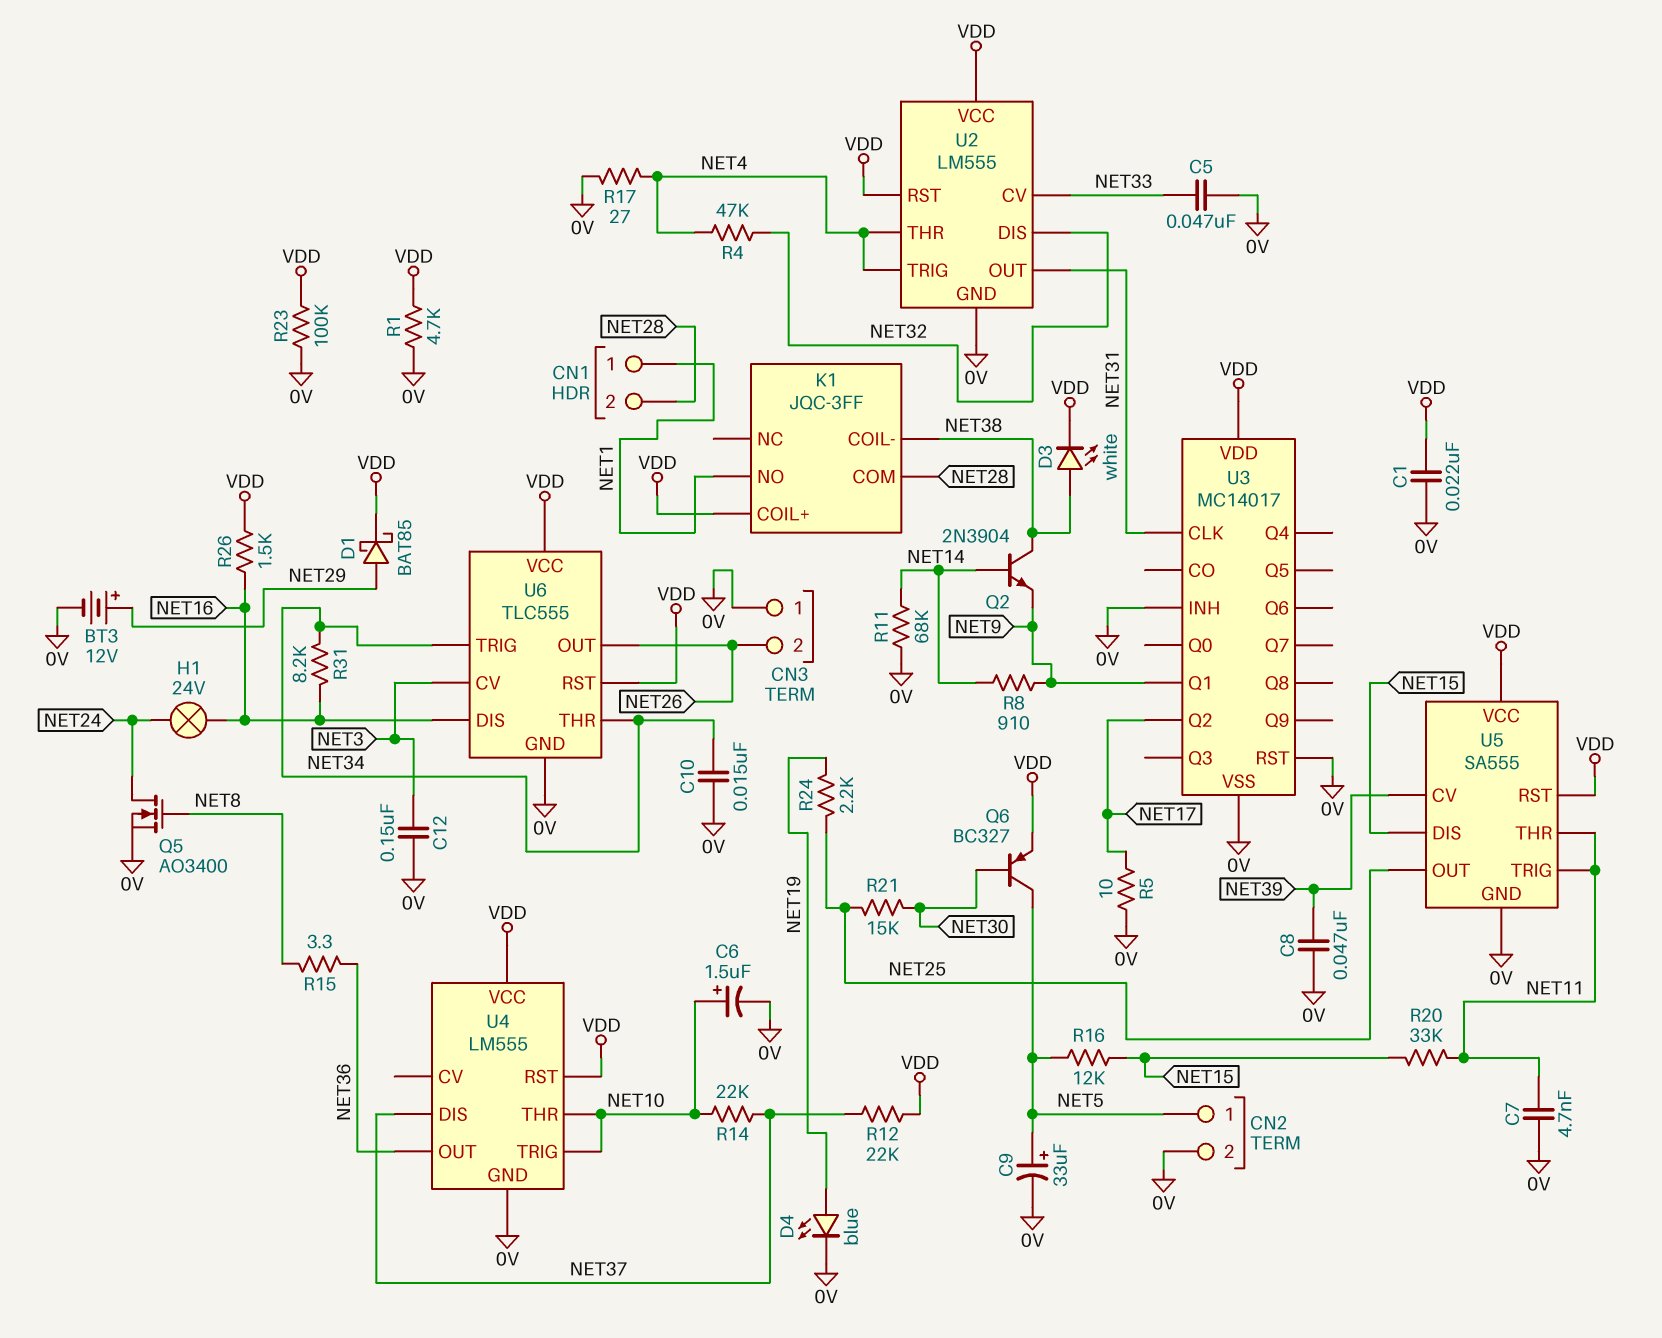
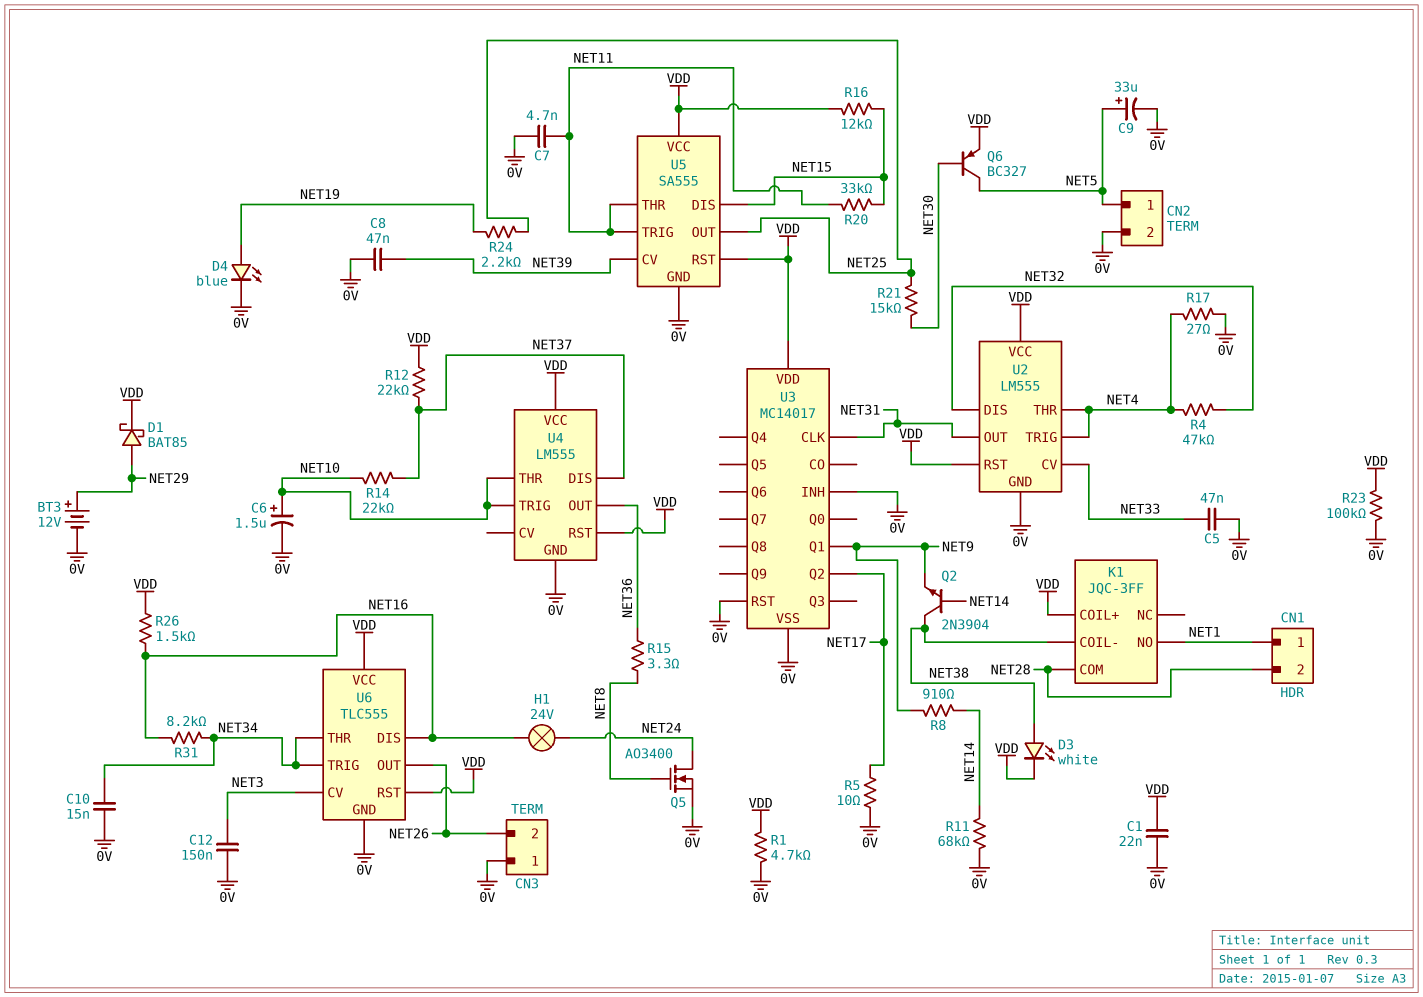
R16: 12k (NET5, NET15) -> 12k (NET15, VDD)

